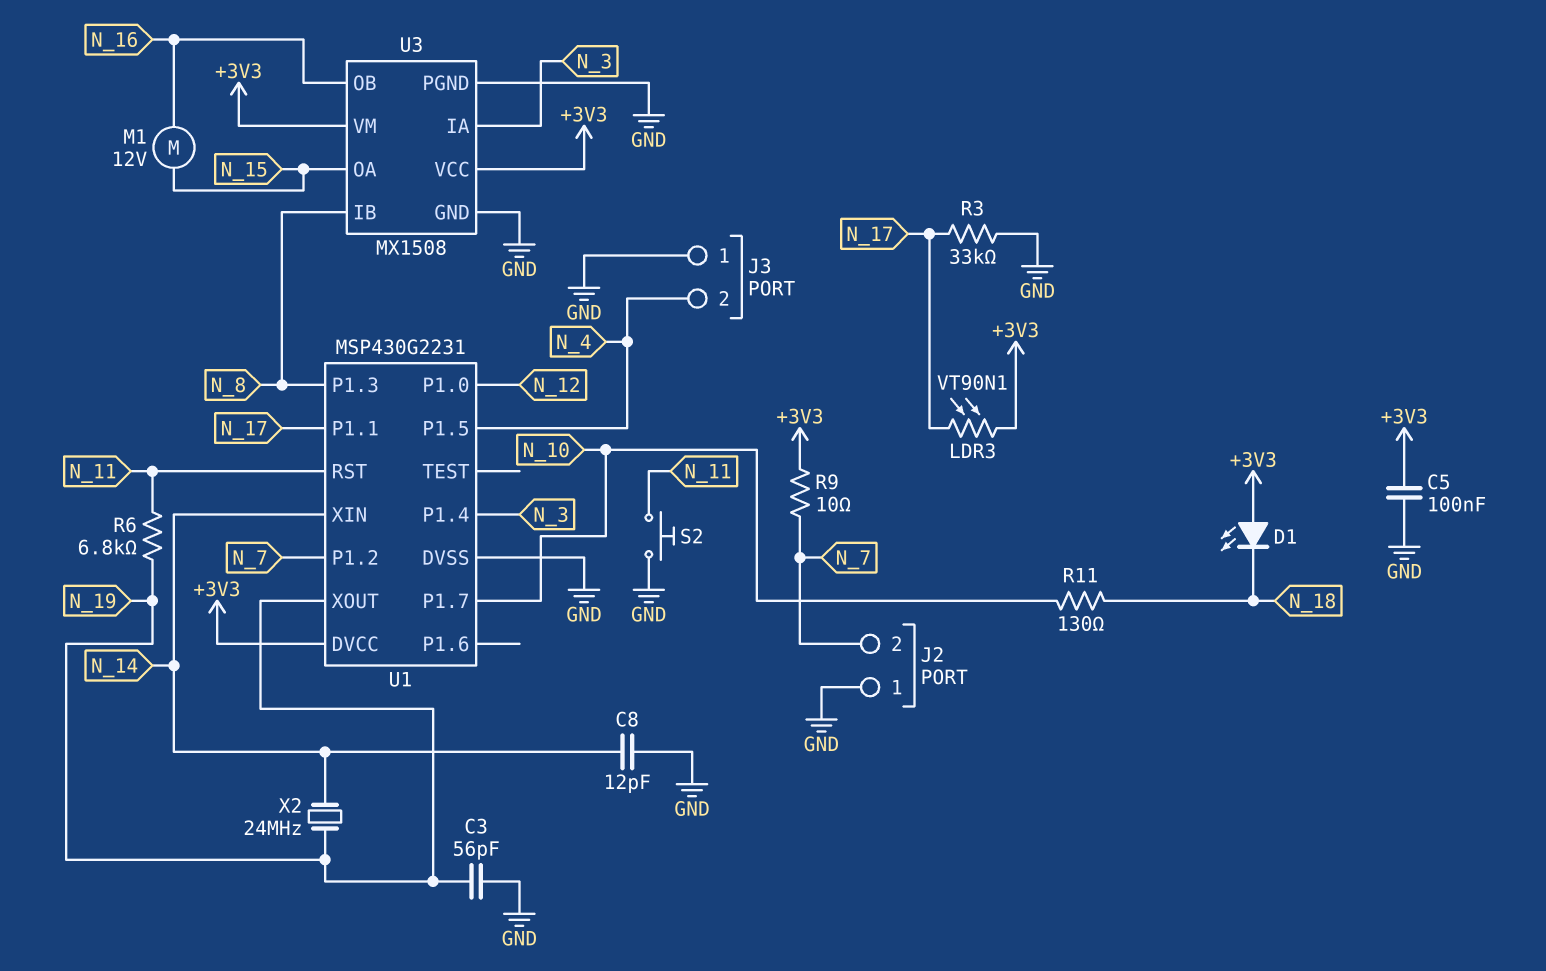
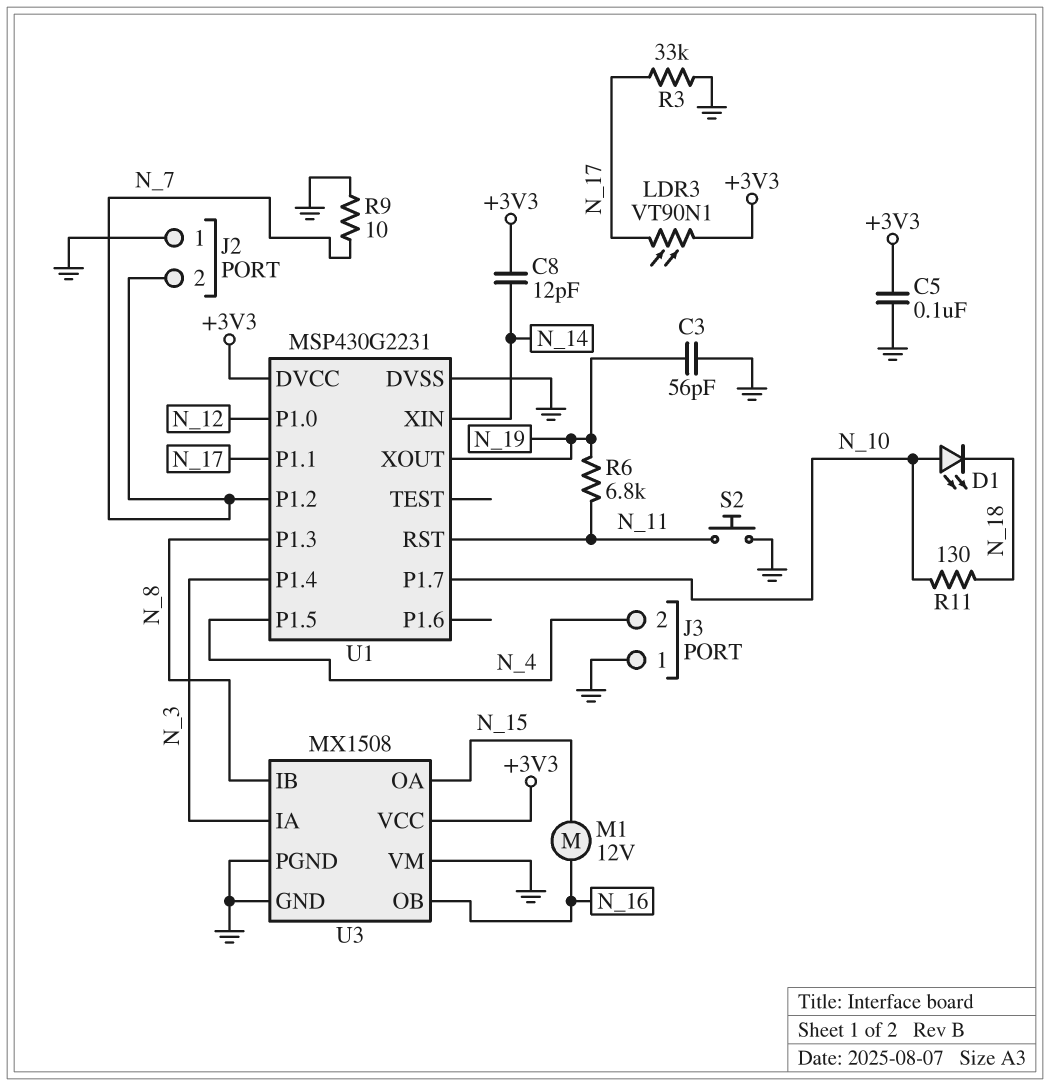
C8: 12pF (GND, N_14) -> 12pF (+3V3, N_14)
D1: LED (A +3V3, K N_18) -> LED (A N_10, K N_18)
R9: 10 (+3V3, N_7) -> 10 (GND, N_7)
U3 pin VM: +3V3 -> GND
X2: 24MHz (N_14, N_19) -> none

